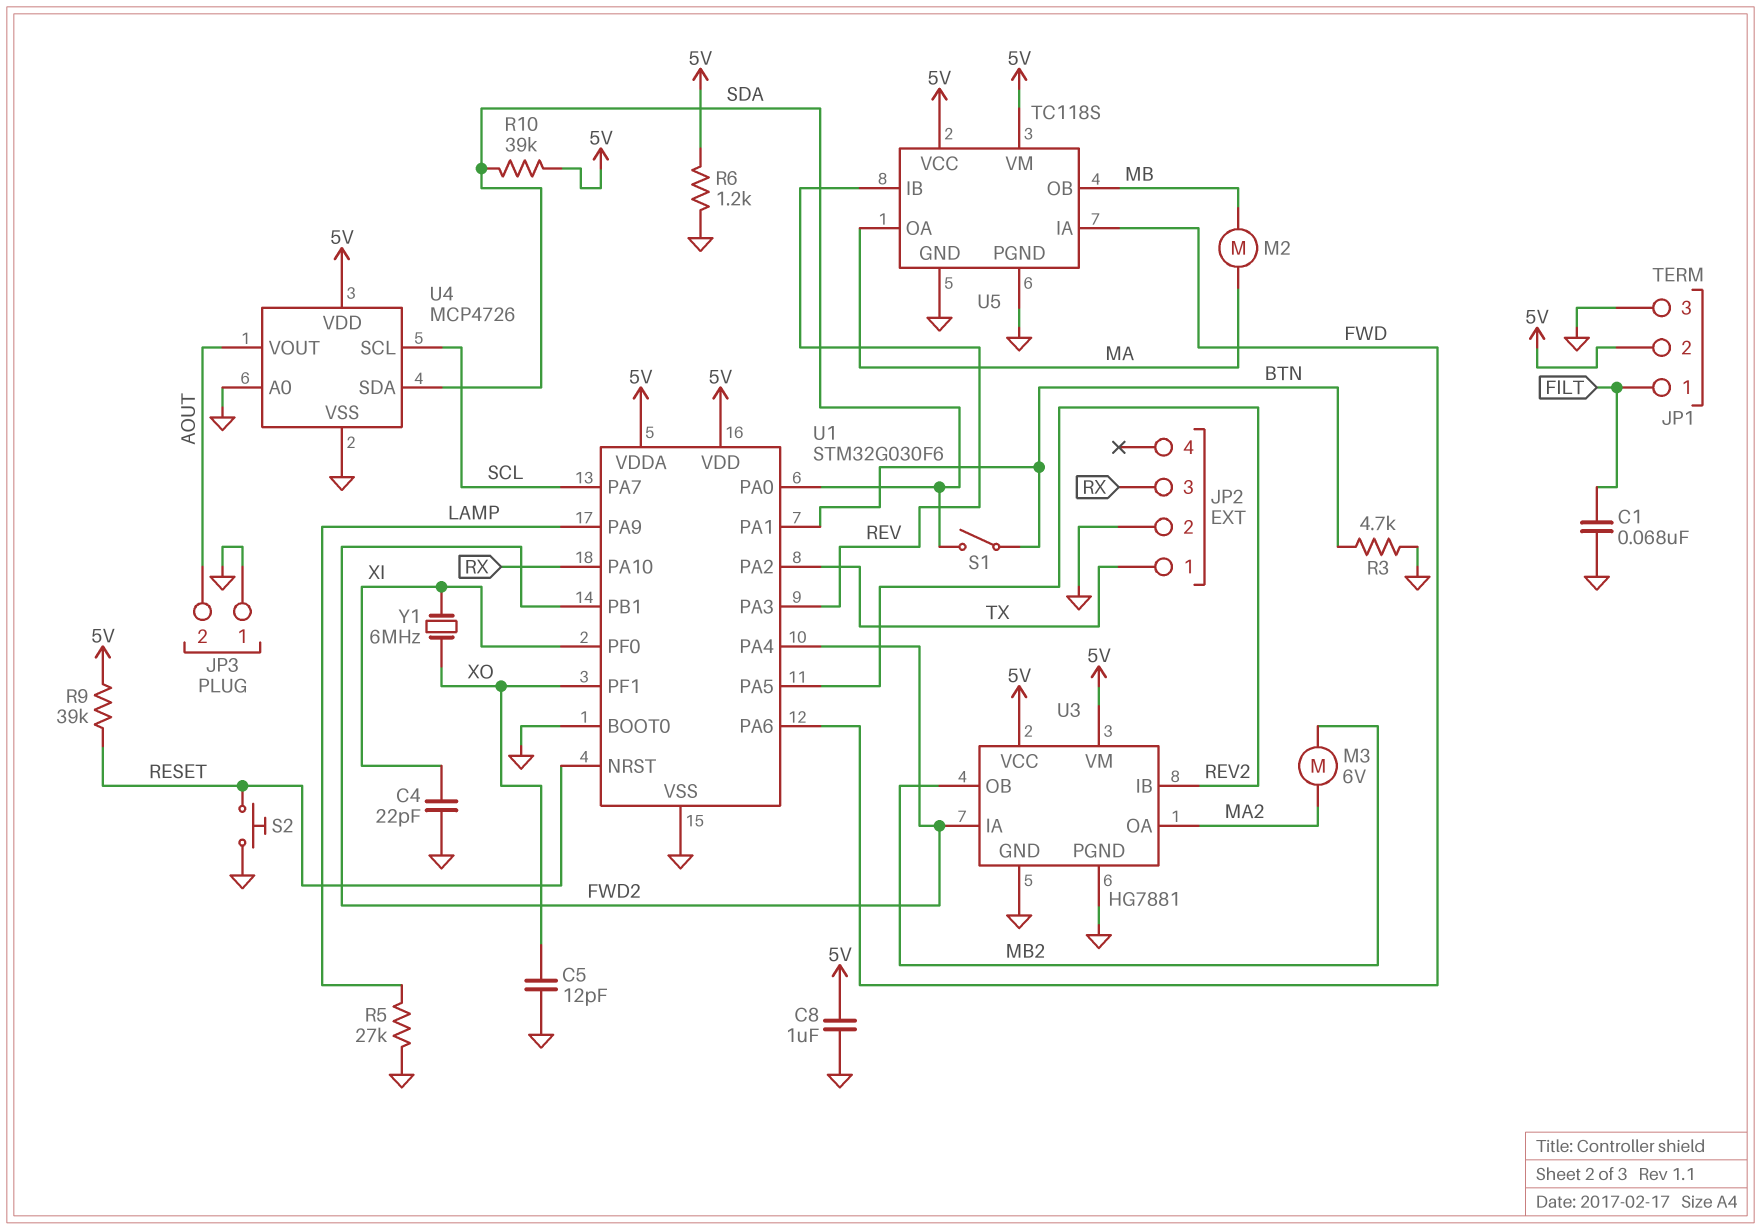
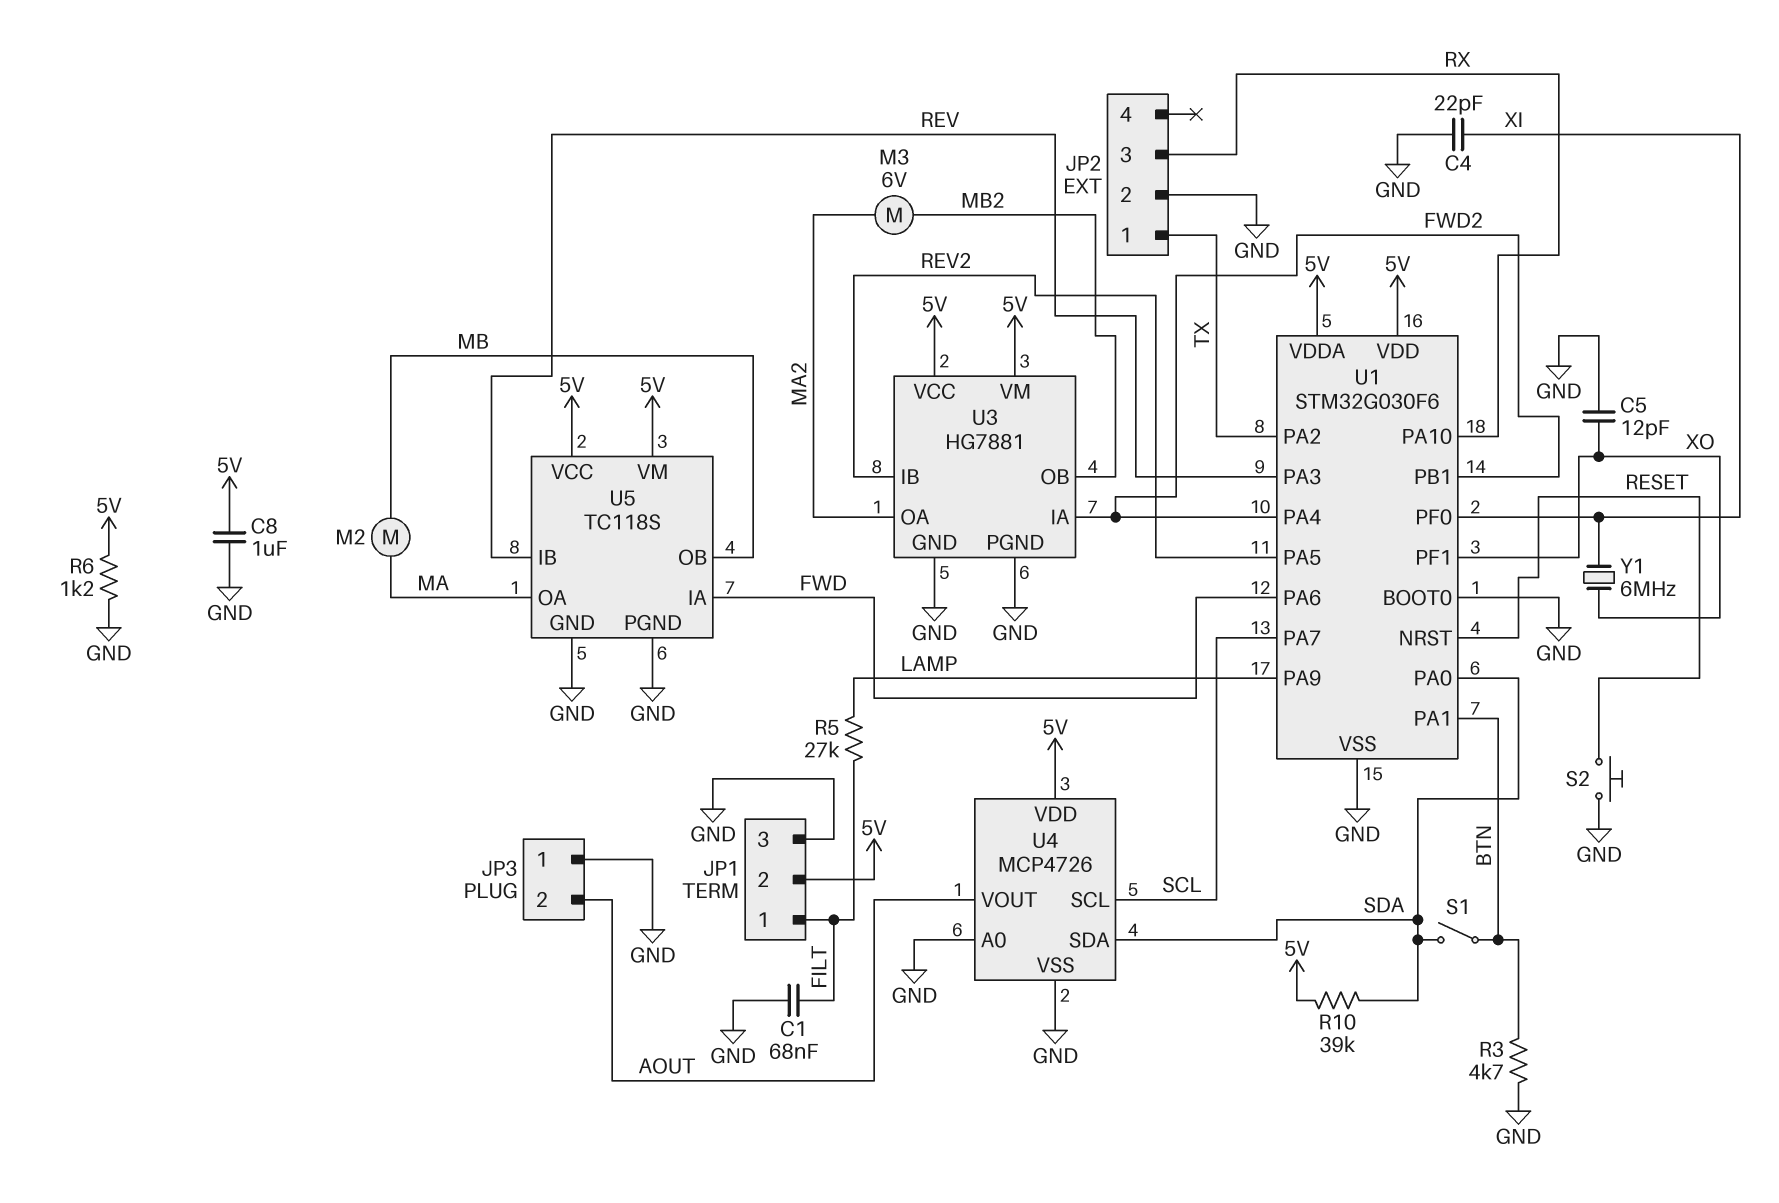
R5: 27k (GND, LAMP) -> 27k (FILT, LAMP)
R9: 39k (5V, RESET) -> none

